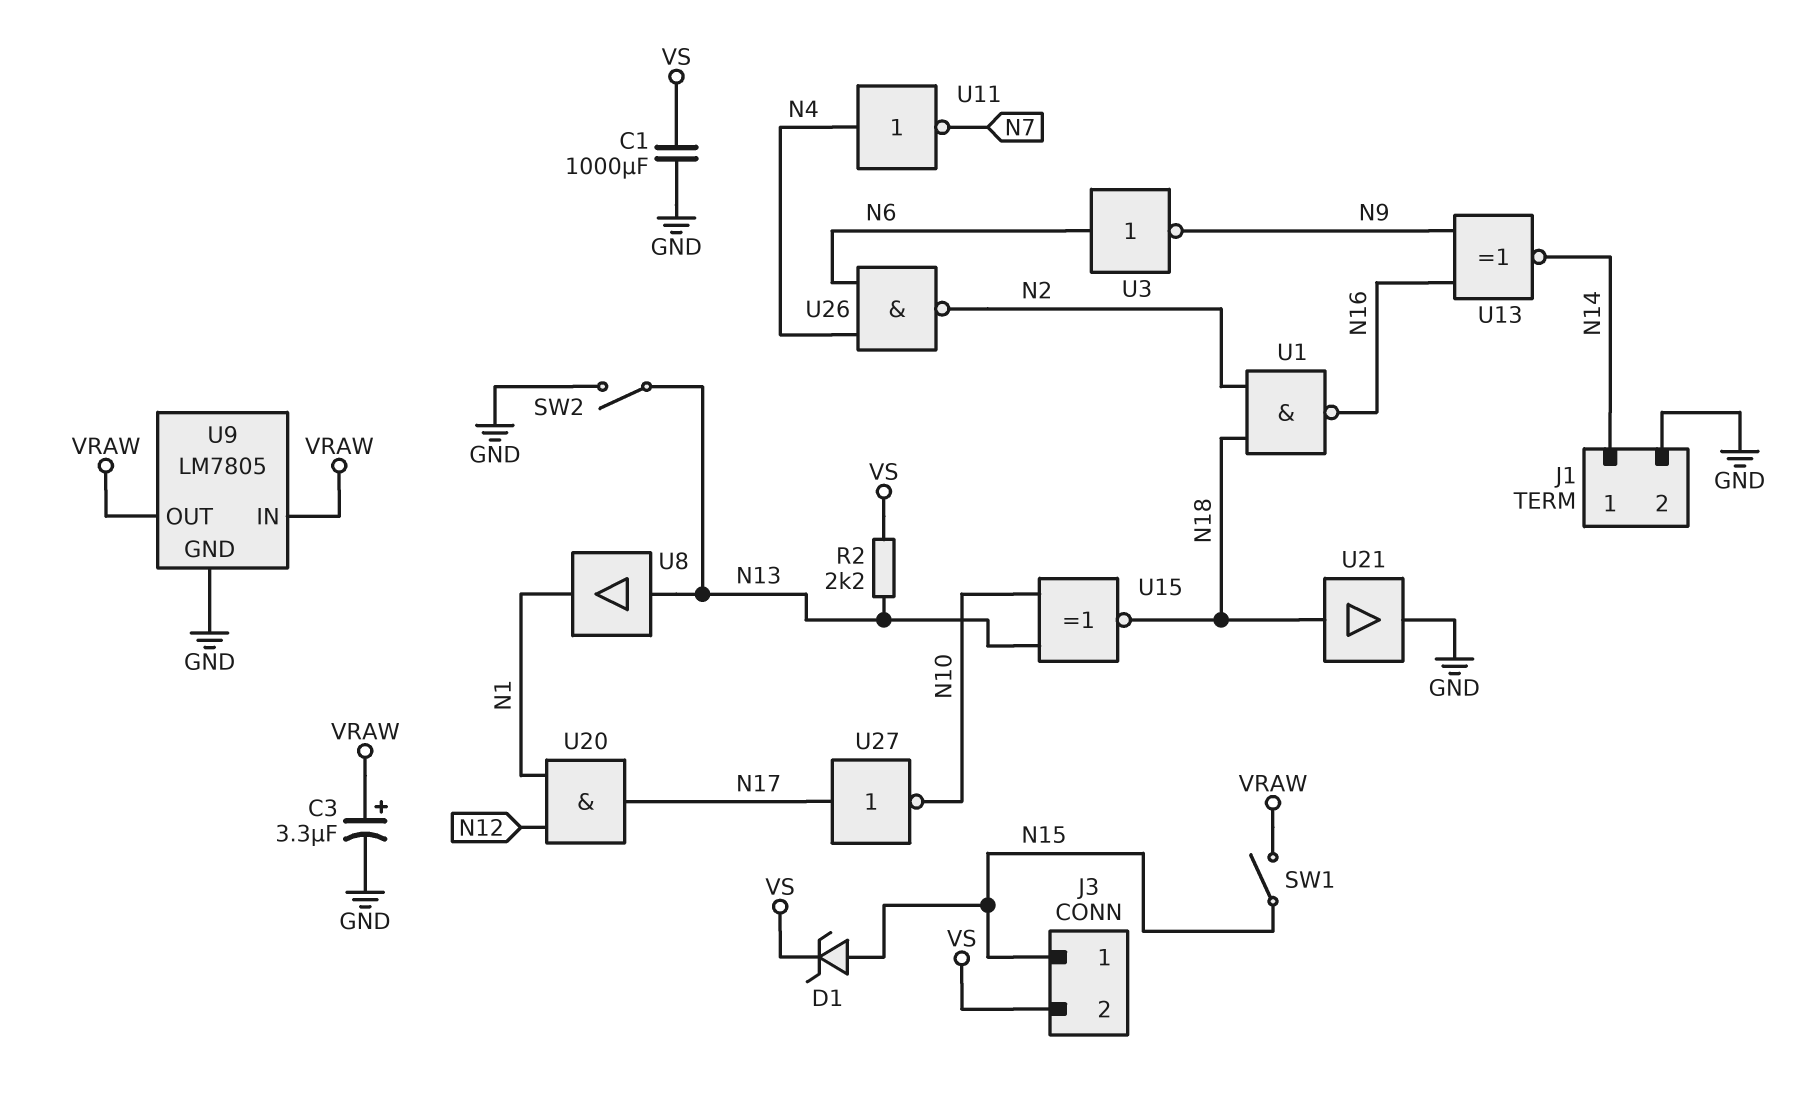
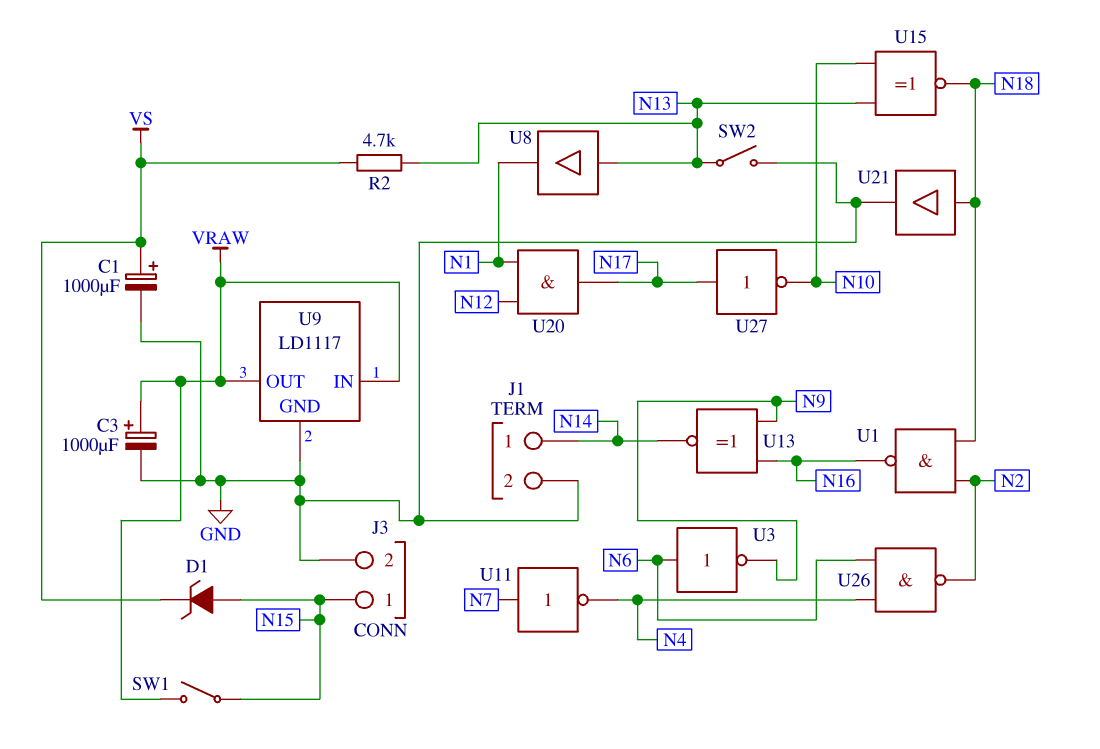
C1: 1000uF (GND, VS) -> 1000uF (plus VS, minus GND)
C3: 3.3uF (plus VRAW, minus GND) -> 1000uF (plus VRAW, minus GND)
J3 pin 2: VS -> GND
R2: 2.2k (N13, VS) -> 4.7k (N13, VS)
U9: LM7805 -> LD1117
U11: NOT (in N4, out N7) -> NOT (in N7, out N4)

